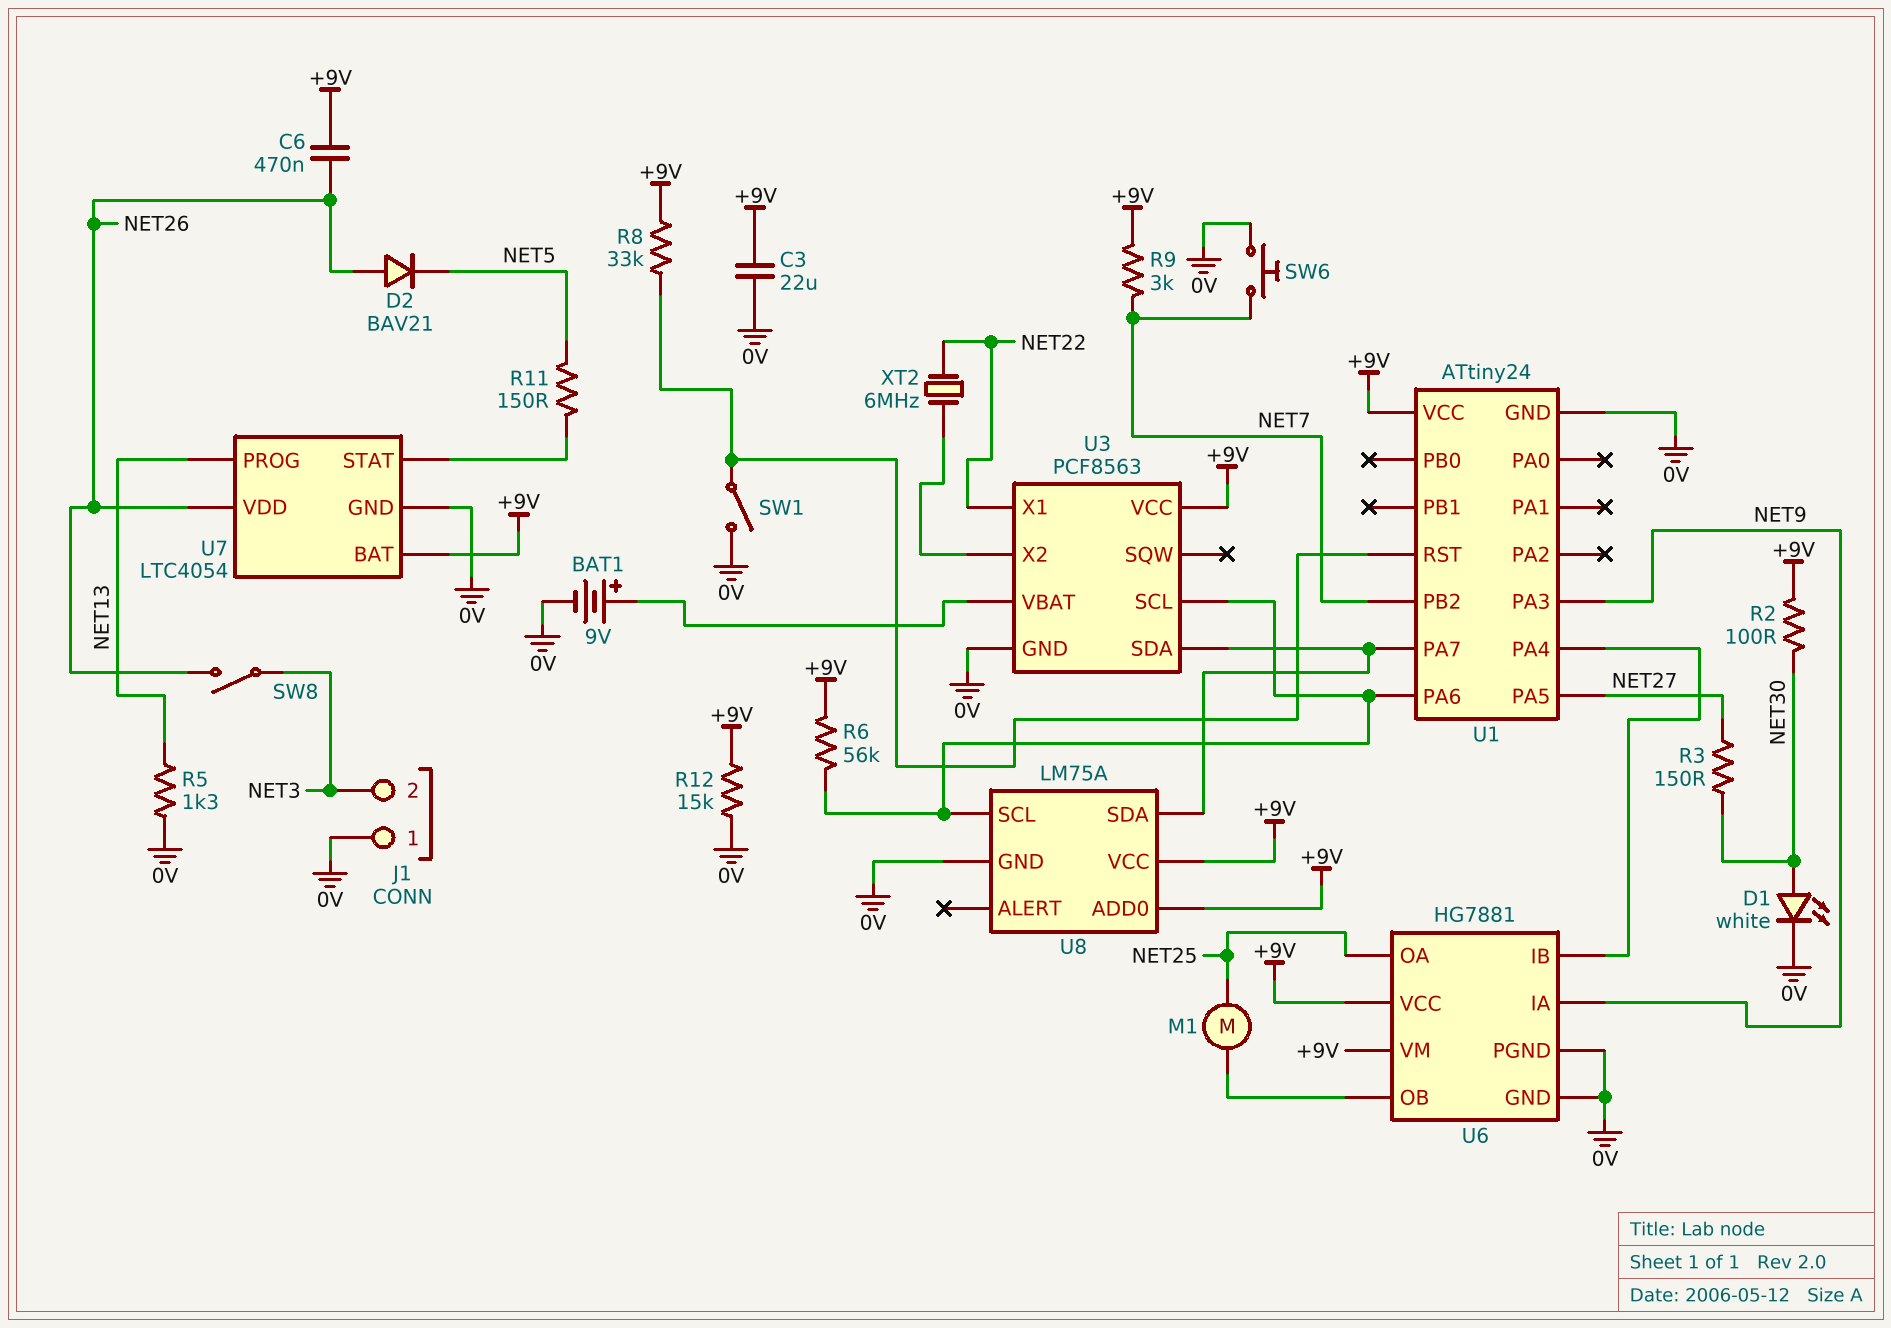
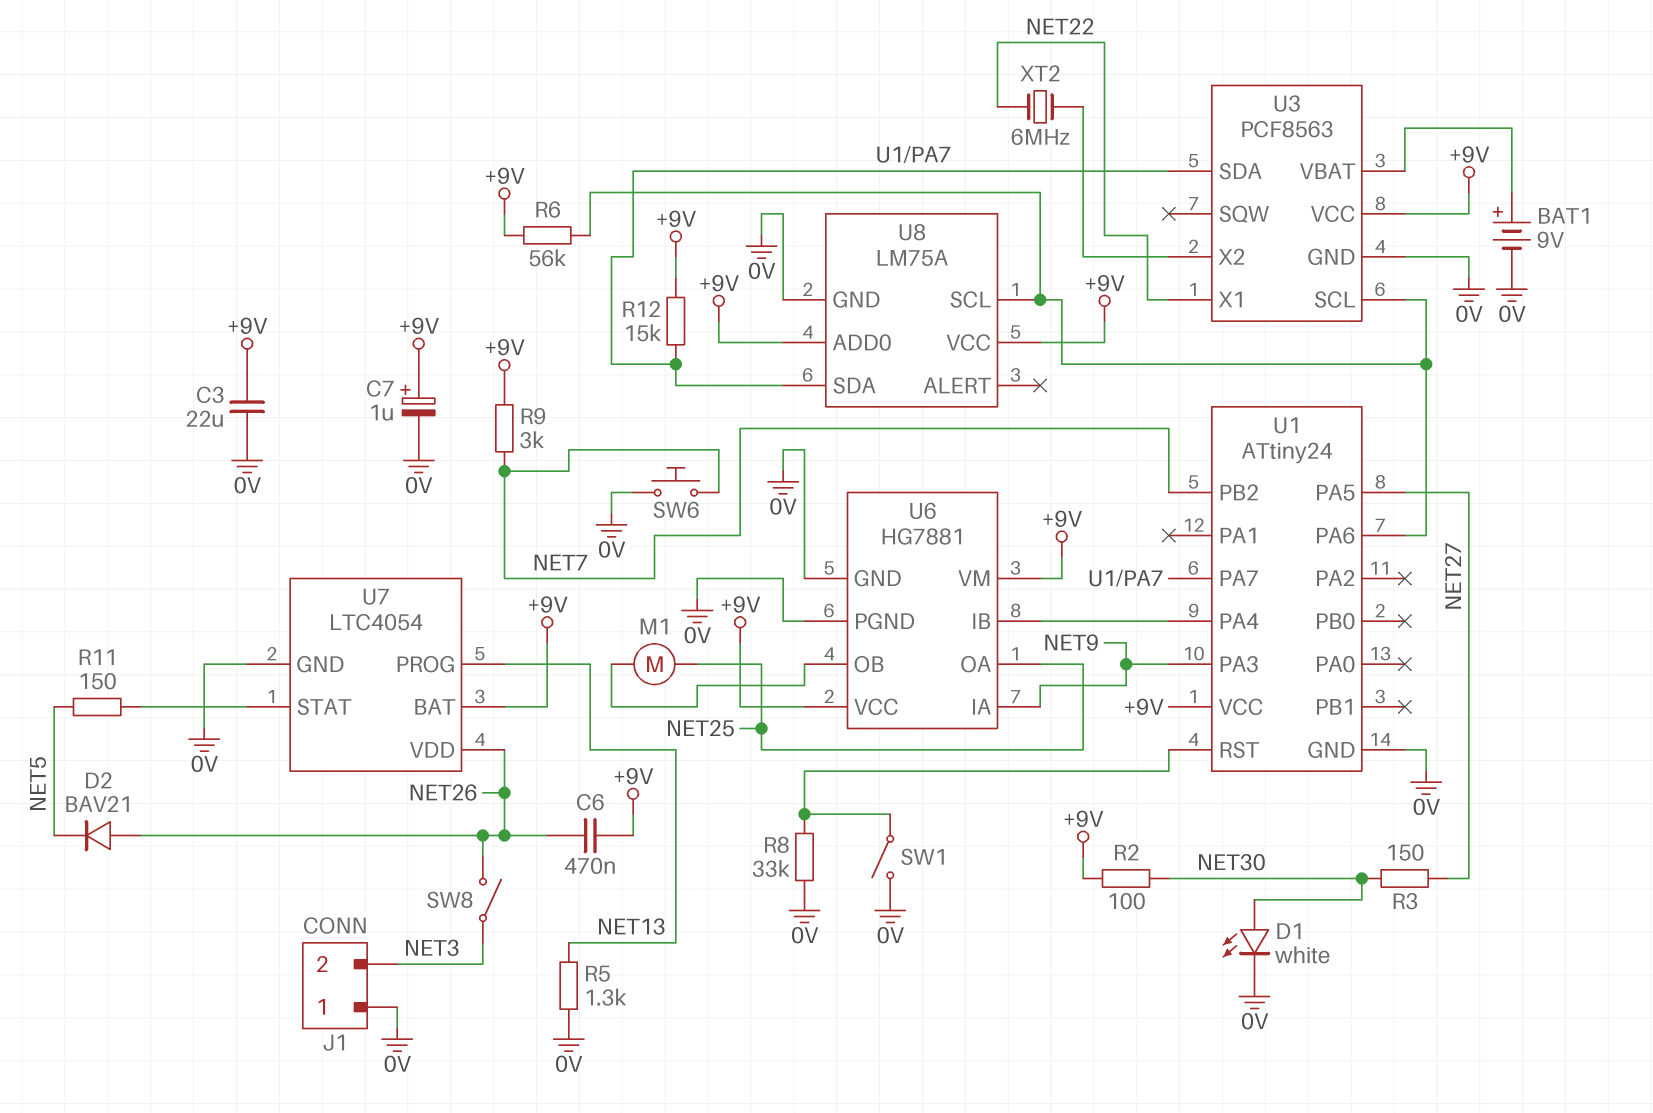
C7: none -> 1uF (plus +9V, minus 0V)
R8: 33k (+9V, U1/RST) -> 33k (0V, U1/RST)
R12: 15k (+9V, 0V) -> 15k (+9V, U1/PA7)

